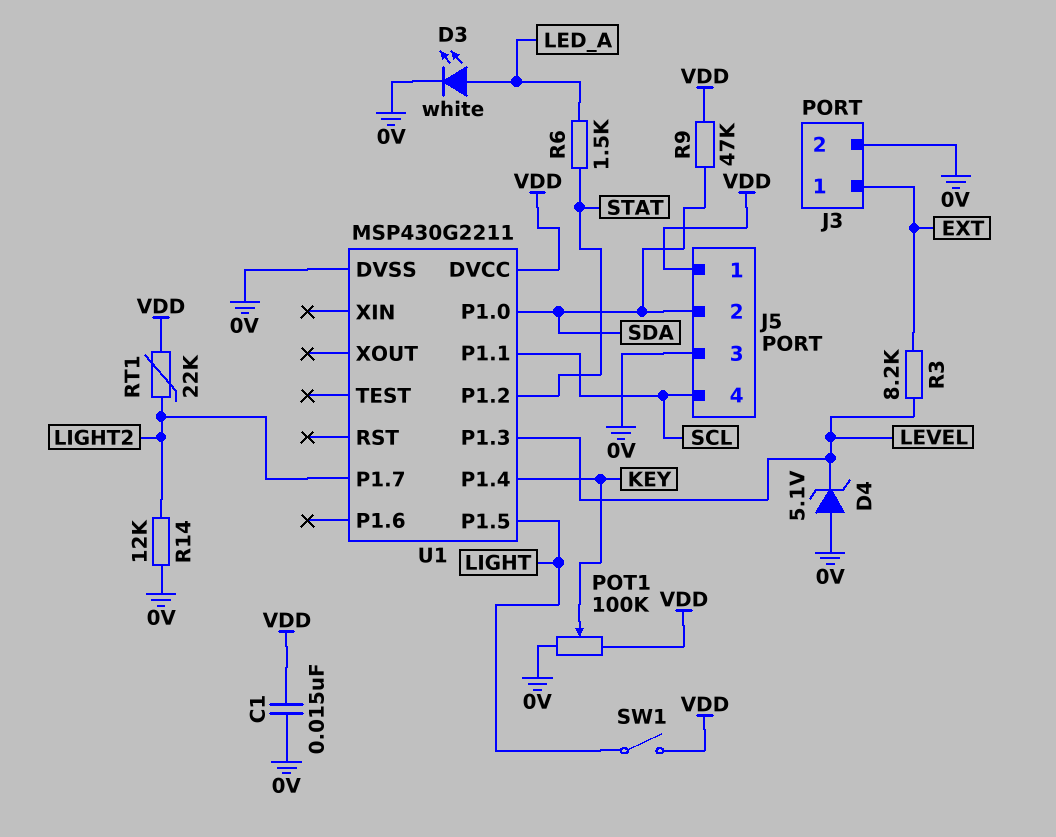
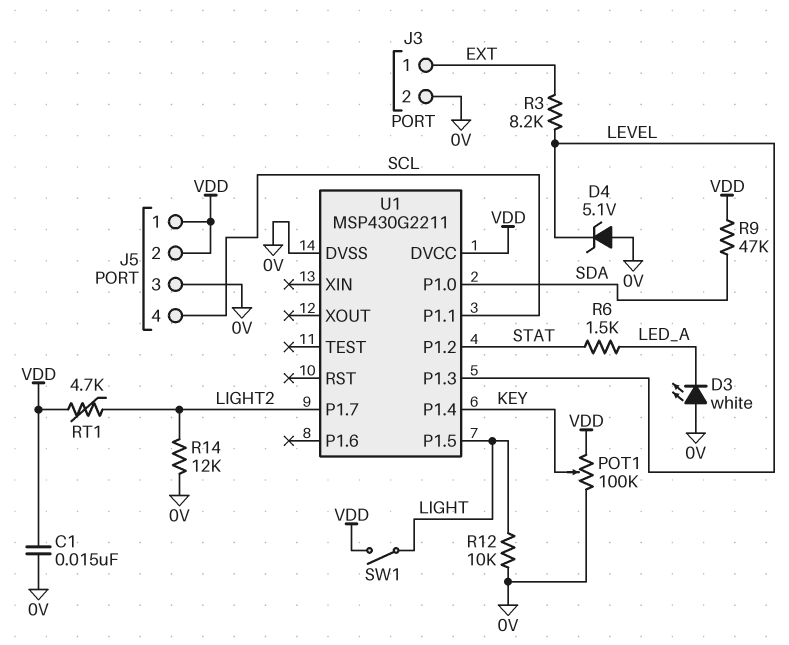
D3: LED white (A LED_A, K 0V) -> LED white (A 0V, K LED_A)
J5 pin 2: SDA -> VDD
R12: none -> 10k (0V, LIGHT)
RT1: 22k (LIGHT2, VDD) -> 4.7k (LIGHT2, VDD)

